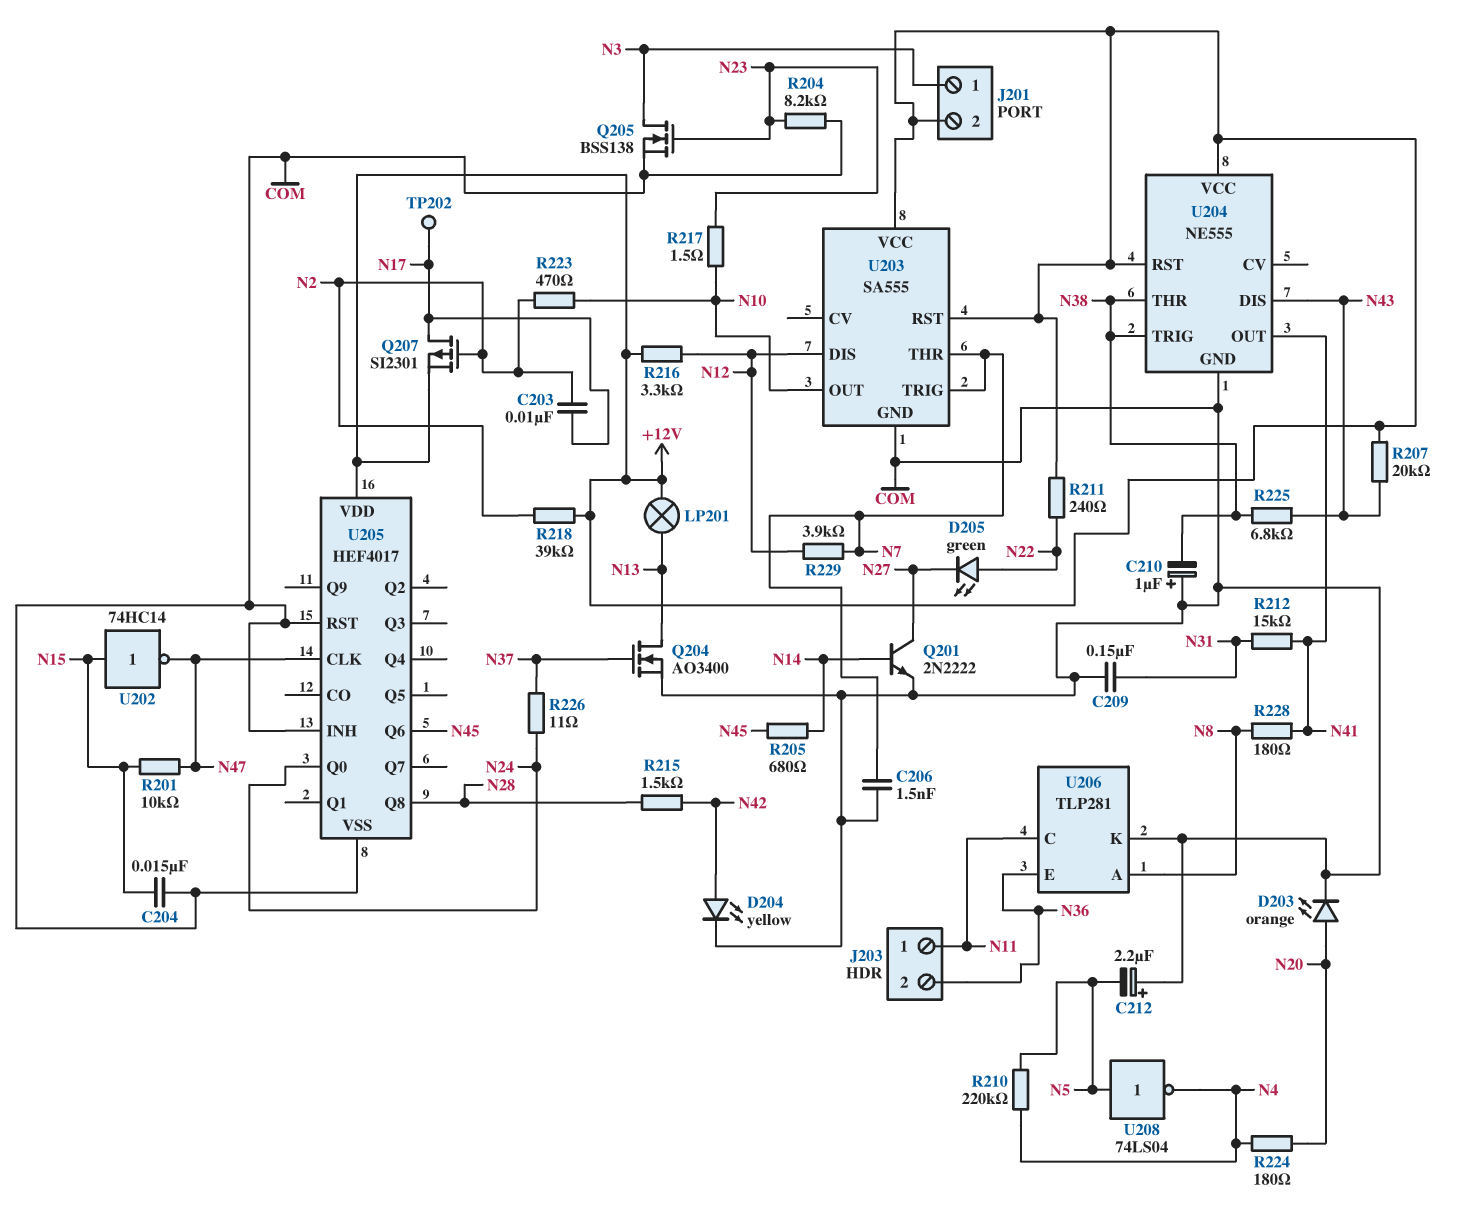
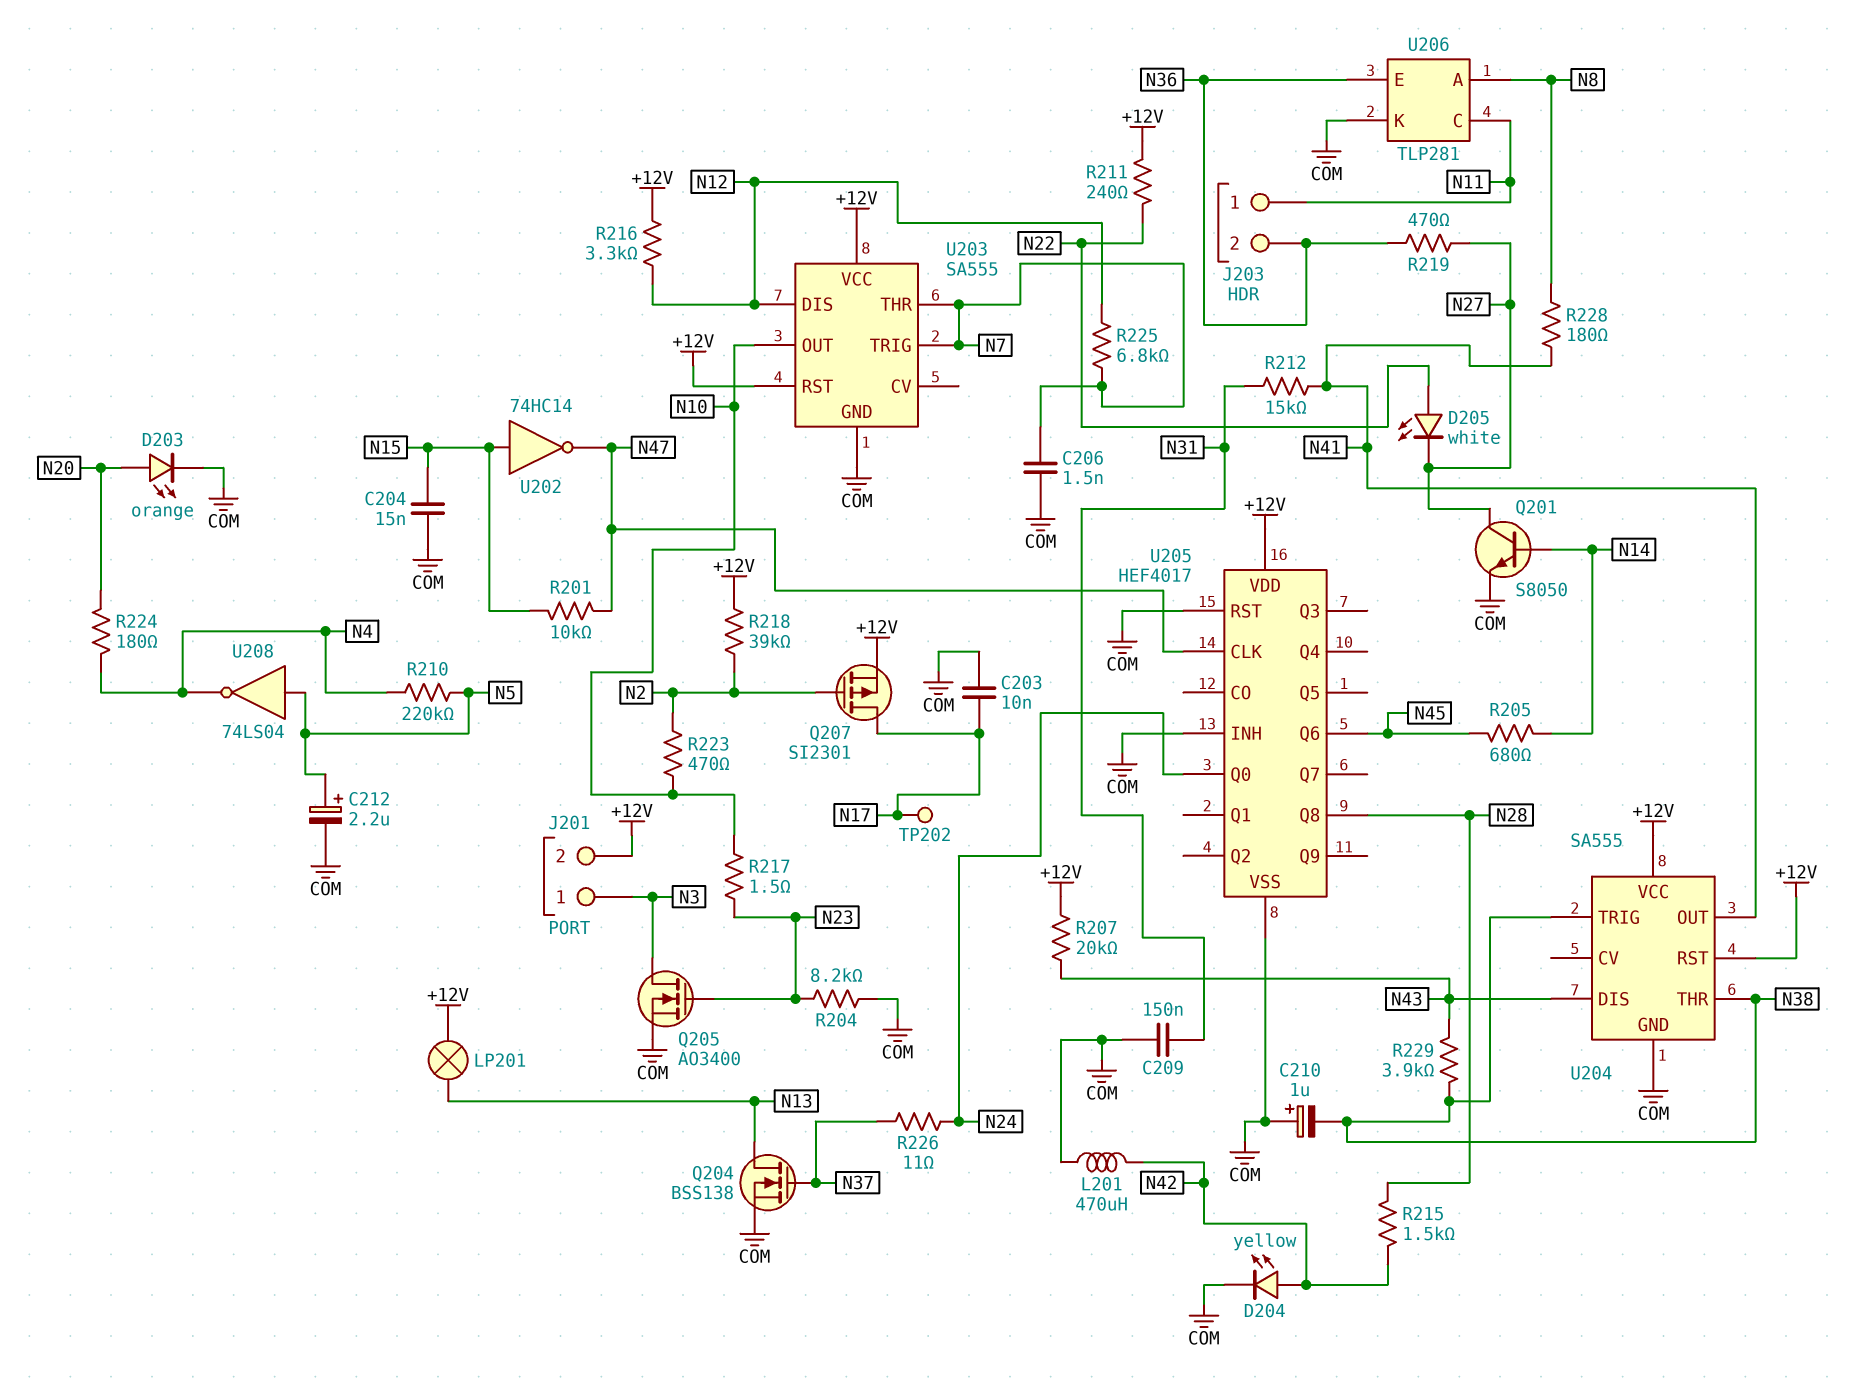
C203: 10nF (N2, N17) -> 10nF (COM, N17)
C212: 2.2uF (plus COM, minus N5) -> 2.2uF (plus N5, minus COM)
D205: LED green (A N22, K N27) -> LED white (A N22, K N27)
L201: none -> 470uH (COM, N42)
Q201: NPN 2N2222 (B N14, C N27, E COM) -> NPN S8050 (B N14, C N27, E COM)
Q204: NMOS AO3400 (G N37, D N13, S COM) -> NMOS BSS138 (G N37, D N13, S COM)
Q205: NMOS BSS138 (G N23, D N3, S COM) -> NMOS AO3400 (G N23, D N3, S COM)
R219: none -> 470 (N27, N36)
R225: 6.8k (N38, N43) -> 6.8k (N7, N12)
R229: 3.9k (N7, N12) -> 3.9k (N38, N43)
U204: NE555 -> SA555

